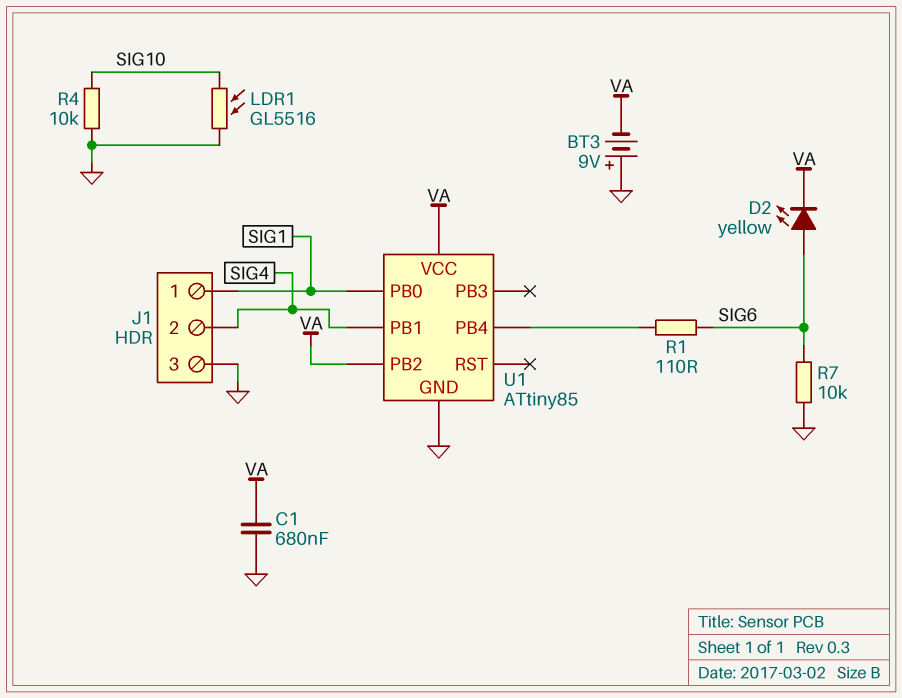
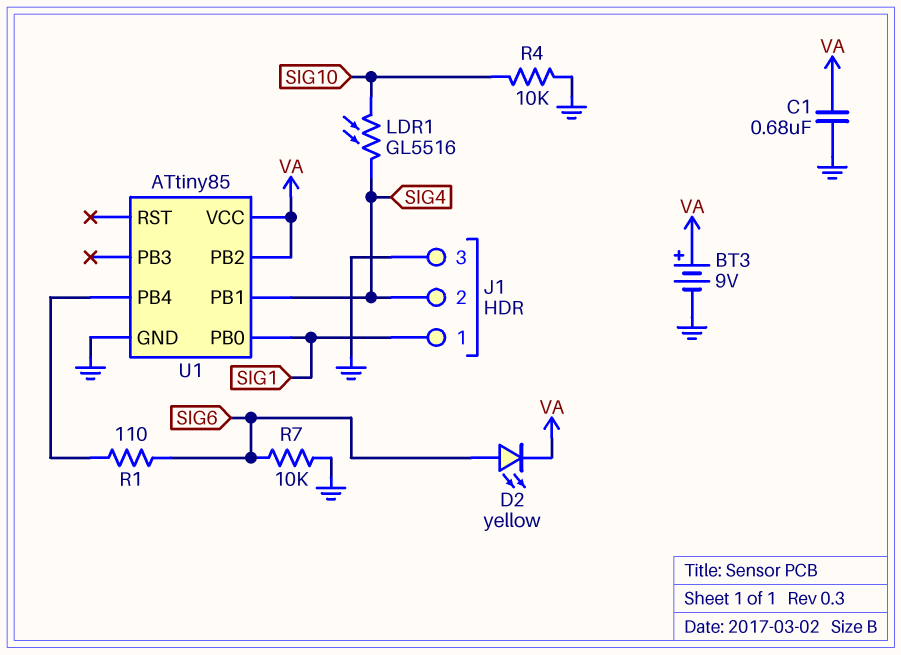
BT3: 9V (plus GND, minus VA) -> 9V (plus VA, minus GND)
LDR1: GL5516 (GND, SIG10) -> GL5516 (SIG4, SIG10)

